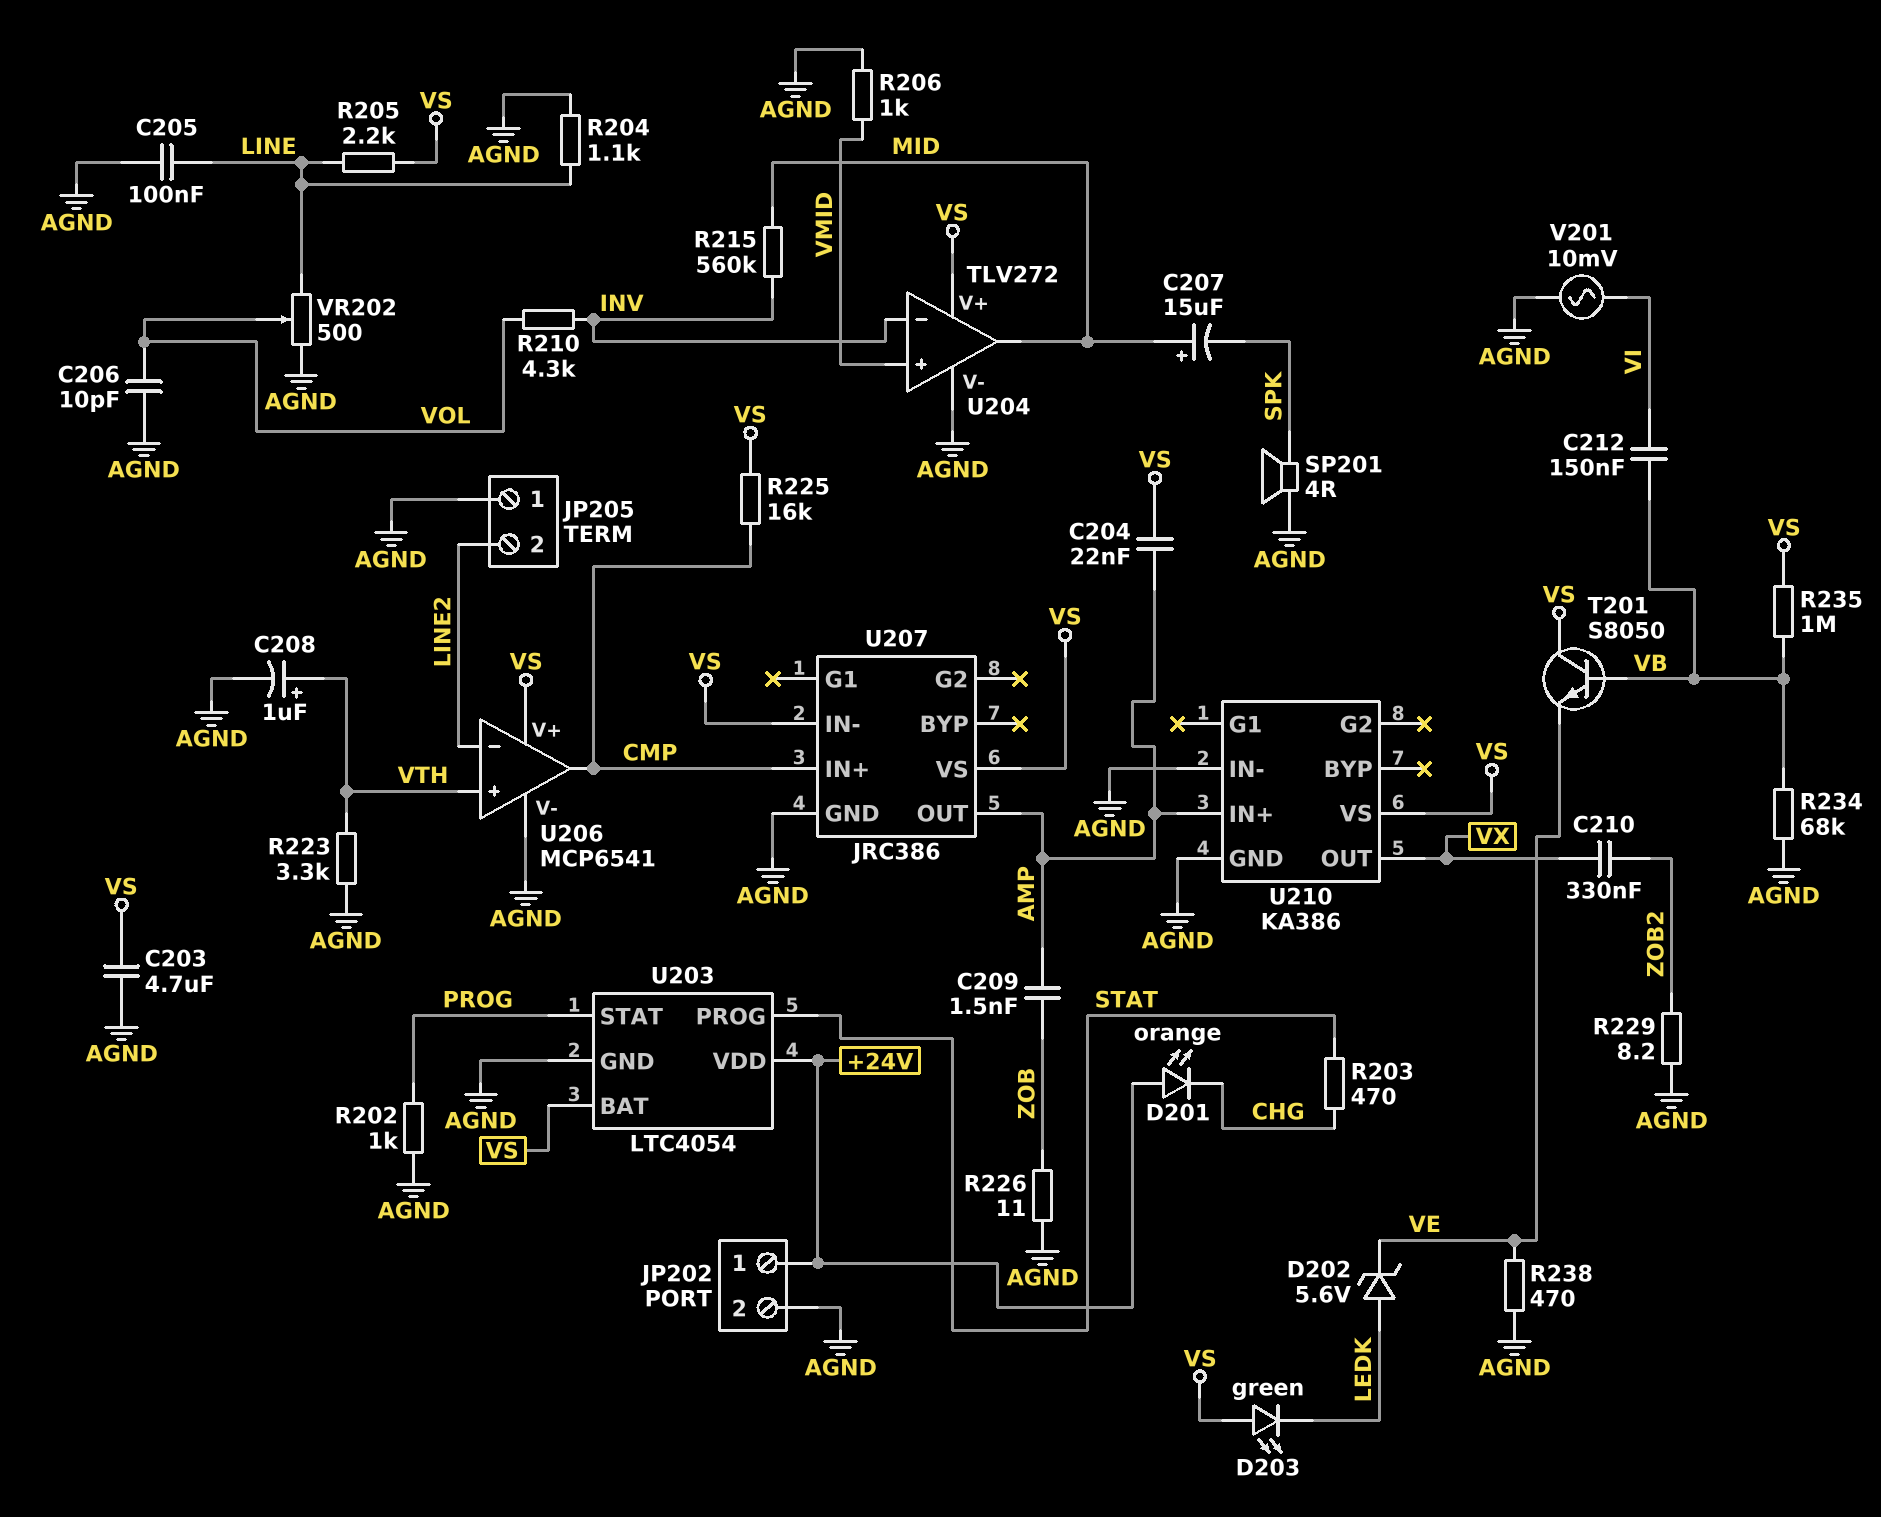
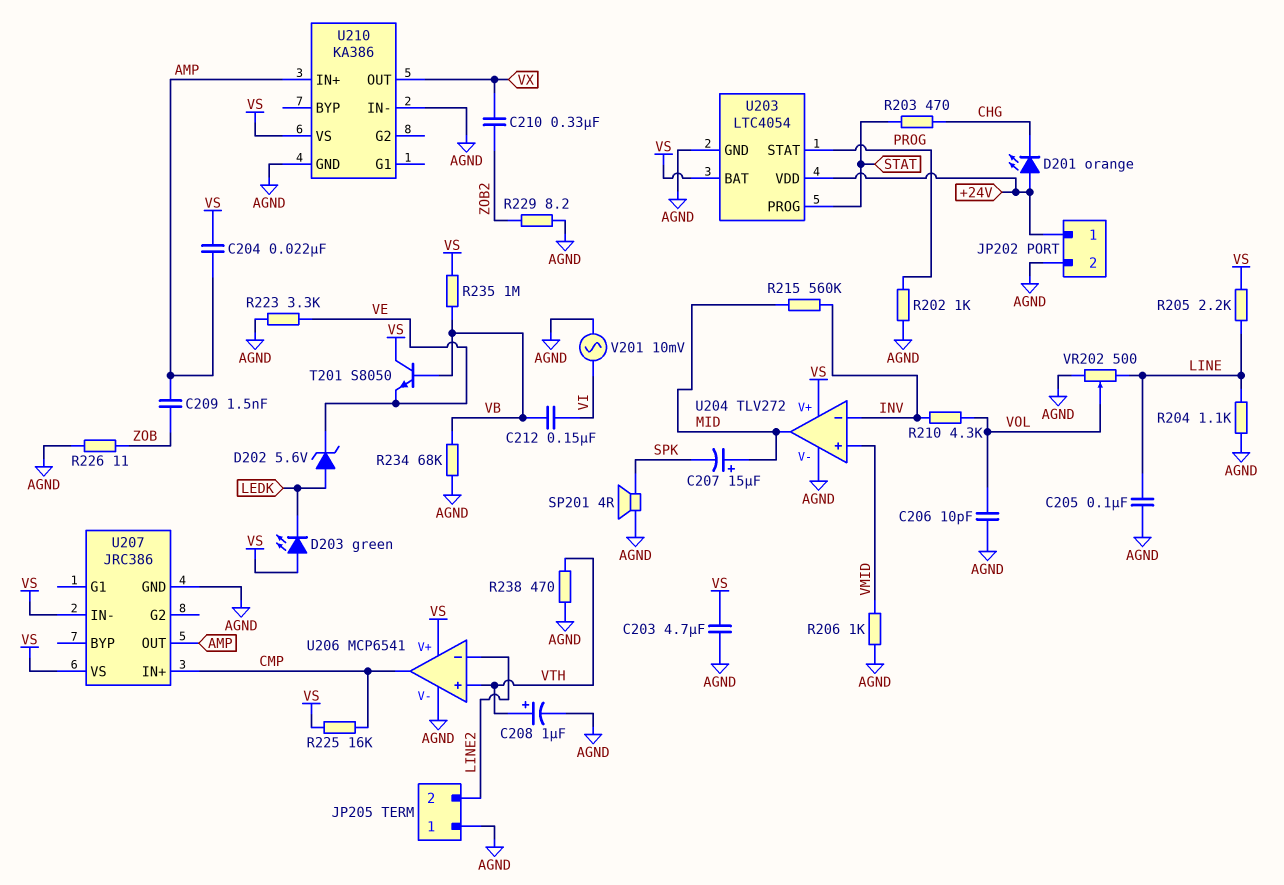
R223: 3.3k (AGND, VTH) -> 3.3k (AGND, VE)
R238: 470 (AGND, VE) -> 470 (AGND, VTH)

